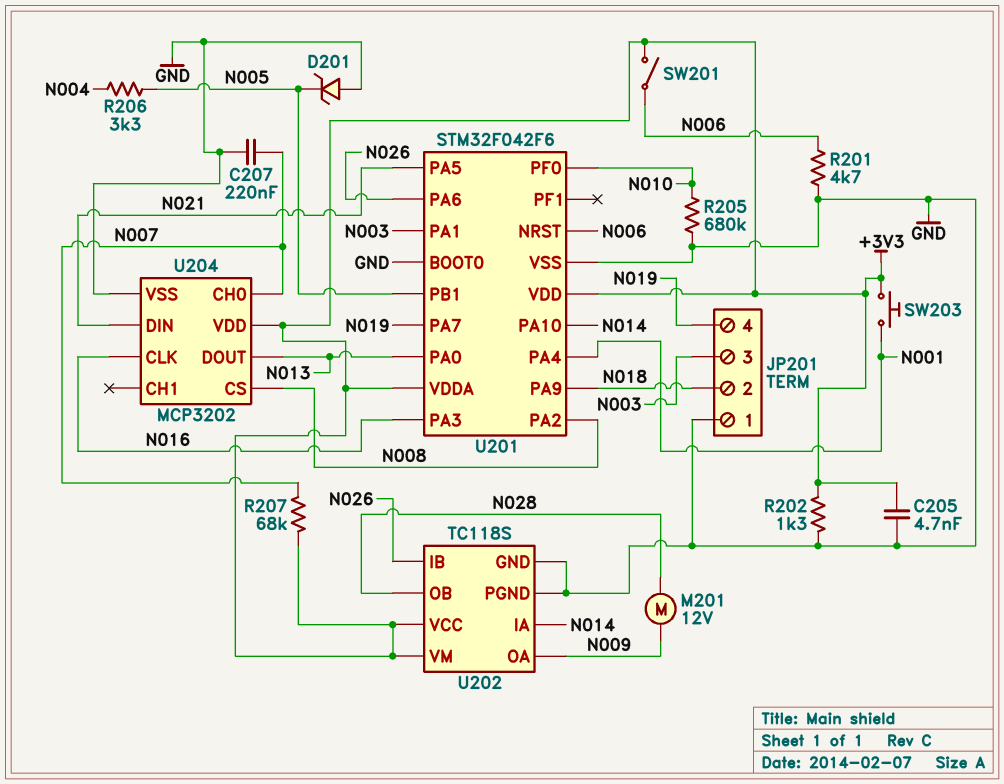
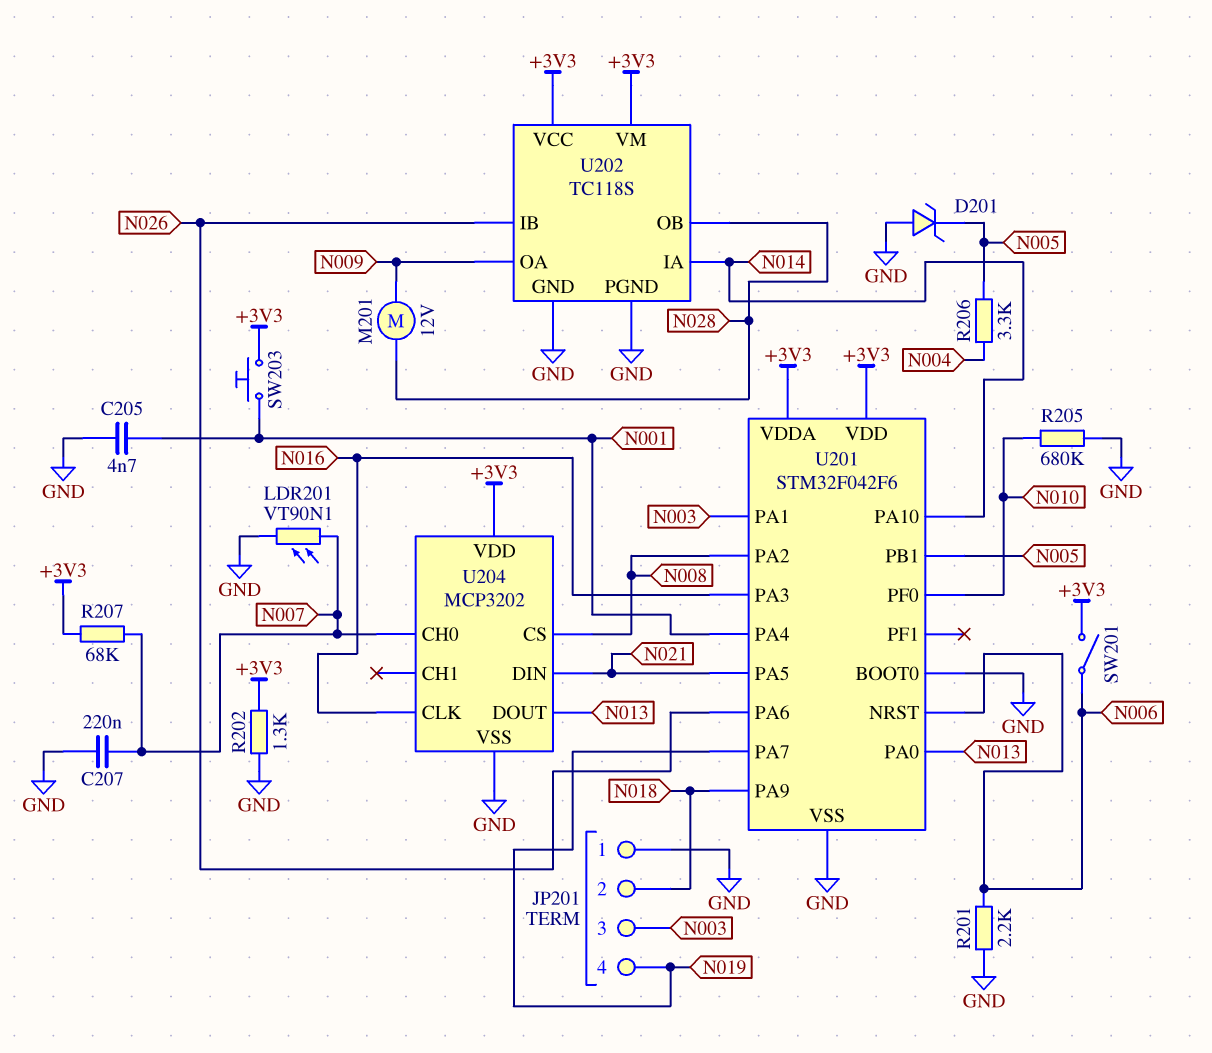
C205: 4.7nF (+3V3, GND) -> 4.7nF (GND, N001)
LDR201: none -> VT90N1 (GND, N007)
R201: 4.7k (GND, N006) -> 2.2k (GND, N006)

